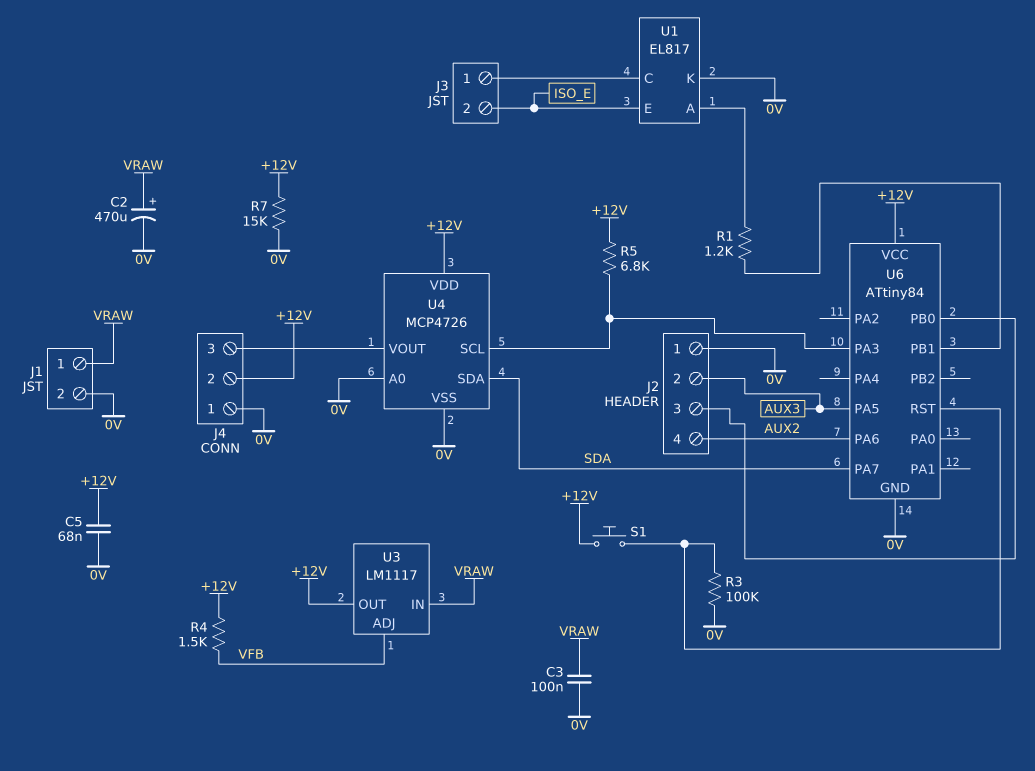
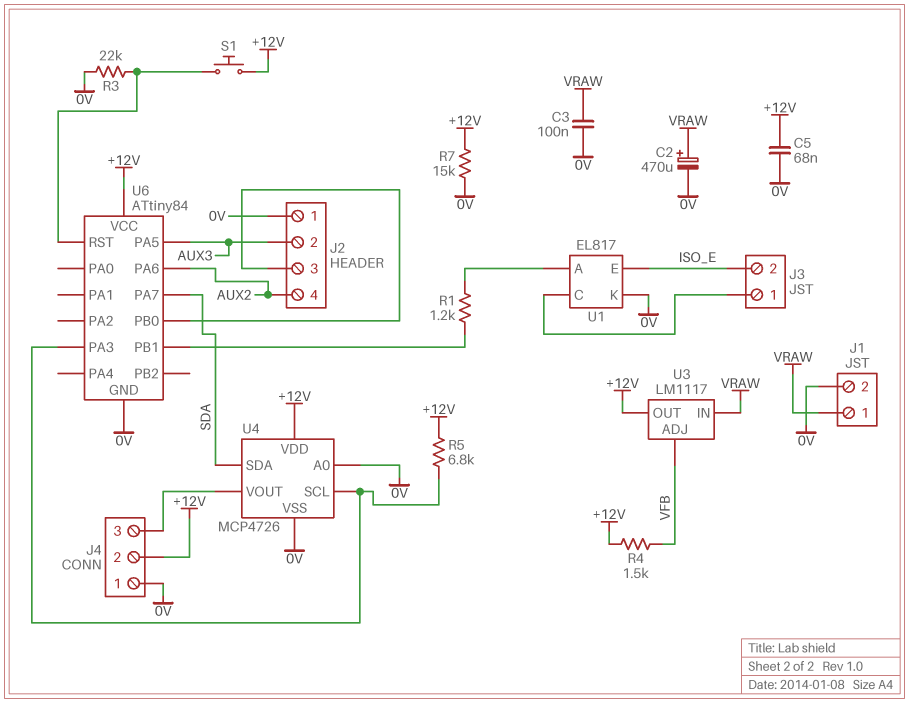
R3: 100k (0V, U6/RST) -> 22k (0V, U6/RST)

